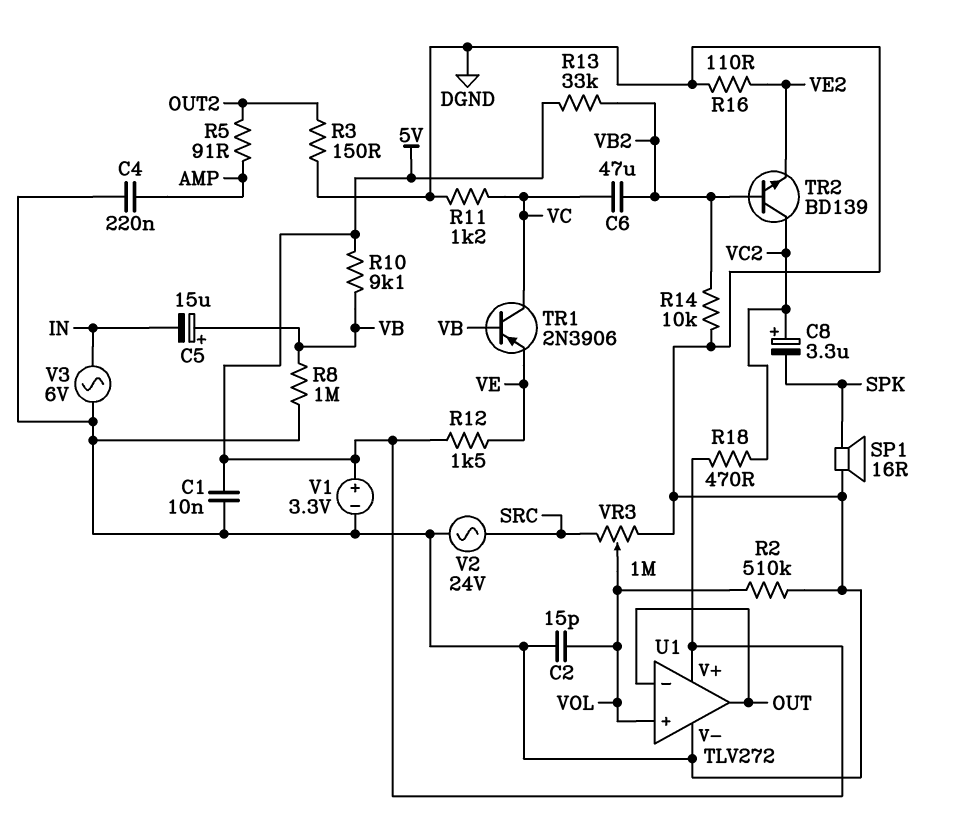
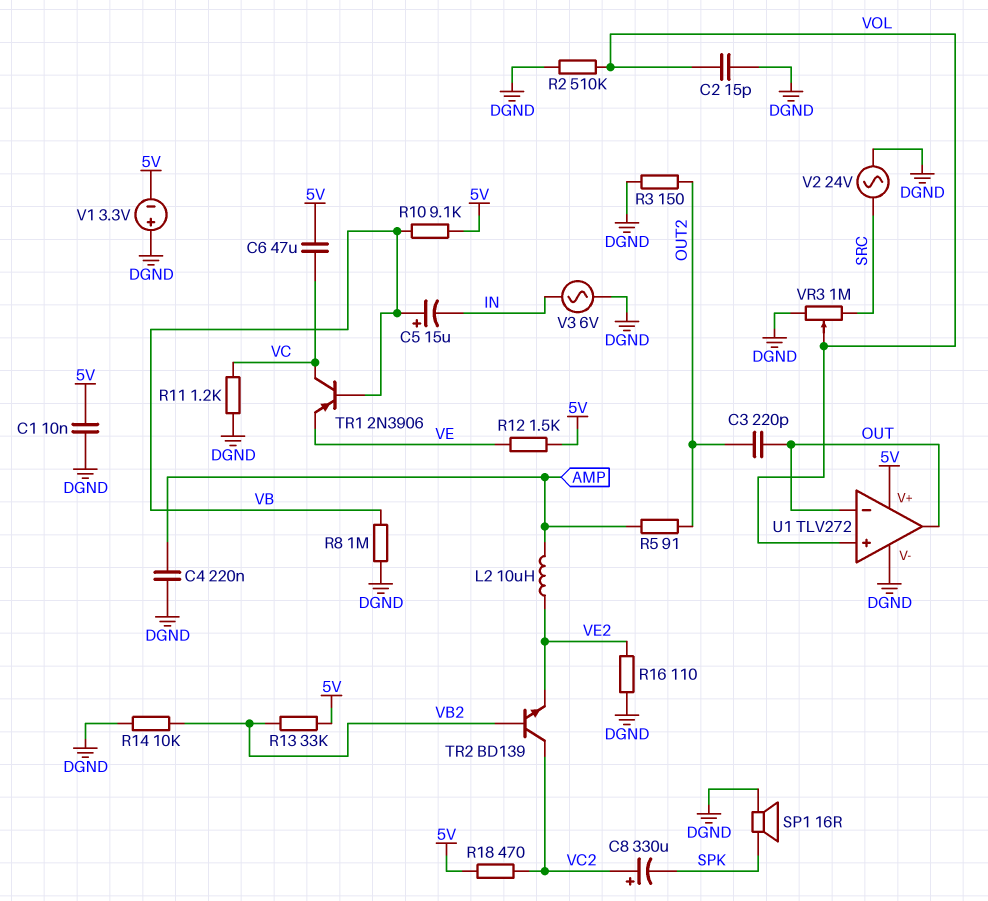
C3: none -> 220pF (OUT, OUT2)
C6: 47uF (VB2, VC) -> 47uF (5V, VC)
C8: 3.3uF (plus VC2, minus SPK) -> 330uF (plus VC2, minus SPK)
L2: none -> 10uH (AMP, VE2)
V1: 3.3V (plus 5V, minus DGND) -> 3.3V (plus DGND, minus 5V)

